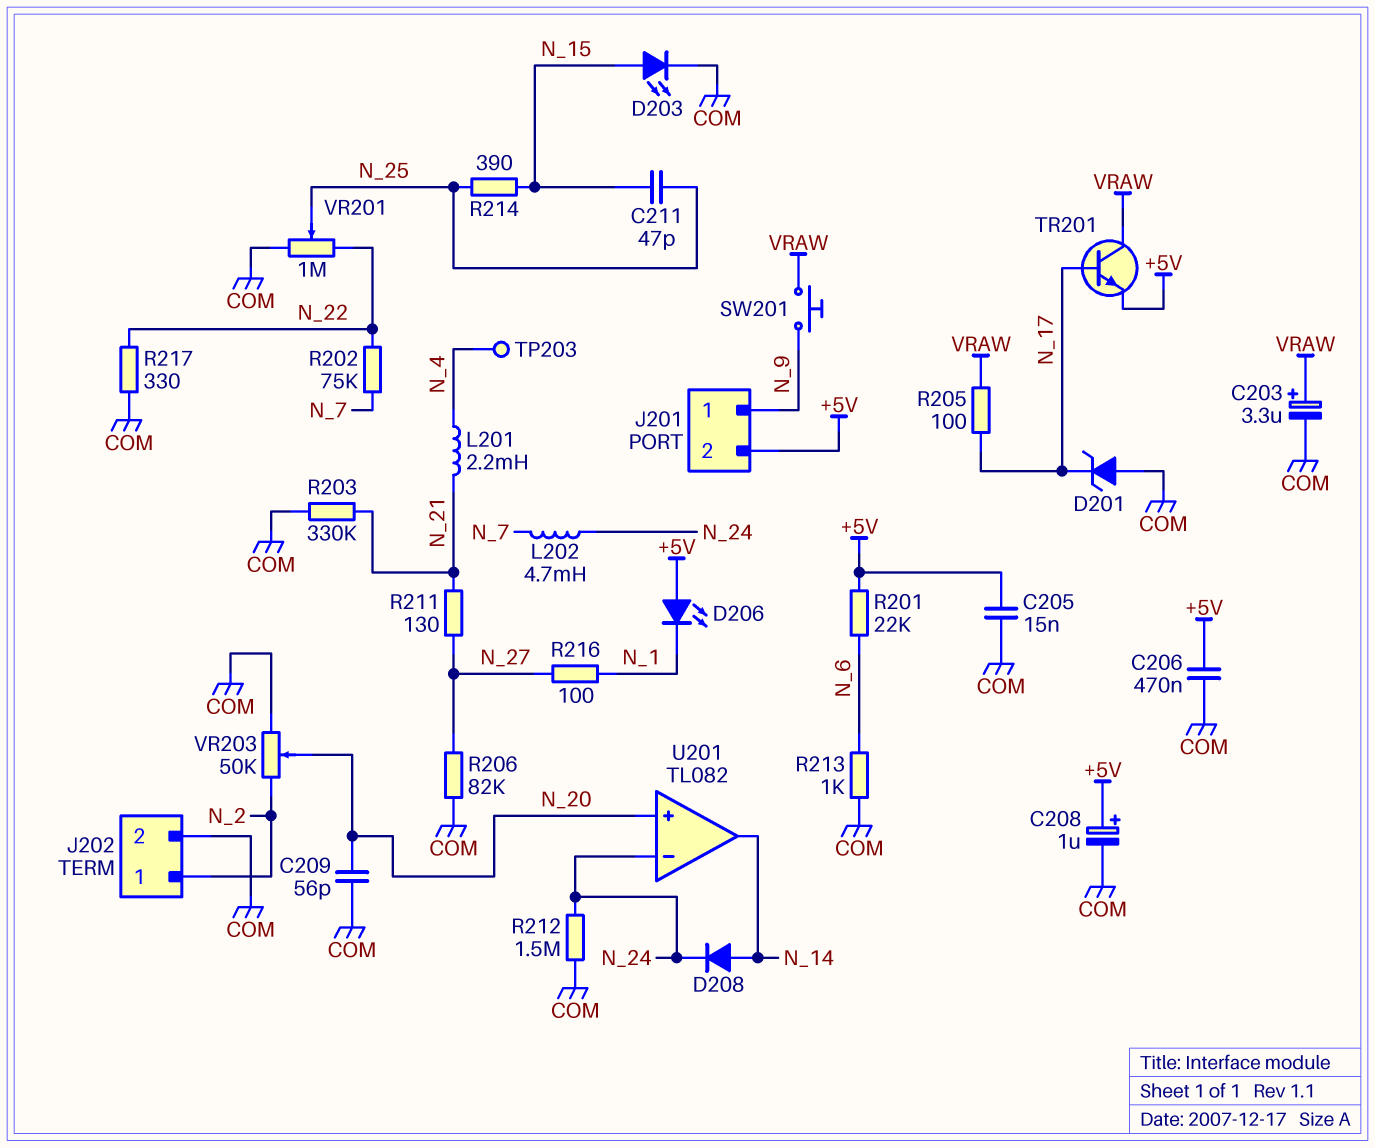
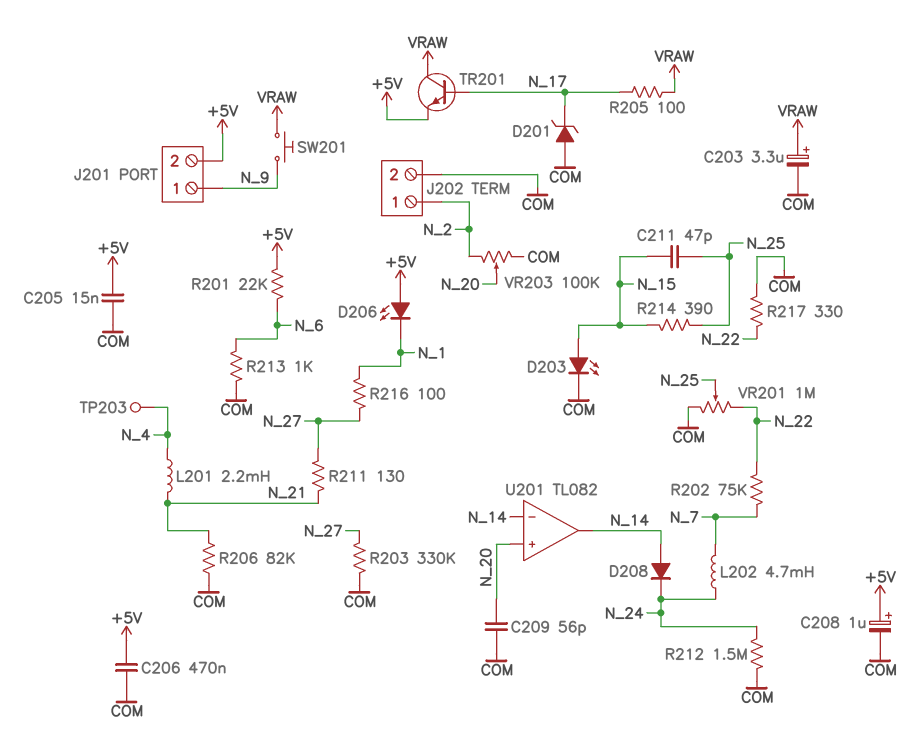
R203: 330k (COM, N_21) -> 330k (COM, N_27)
R206: 82k (COM, N_27) -> 82k (COM, N_21)
U201 pin in-: N_24 -> N_14
VR203: 50k (COM, N_2, wiper N_20) -> 100k (COM, N_2, wiper N_20)

